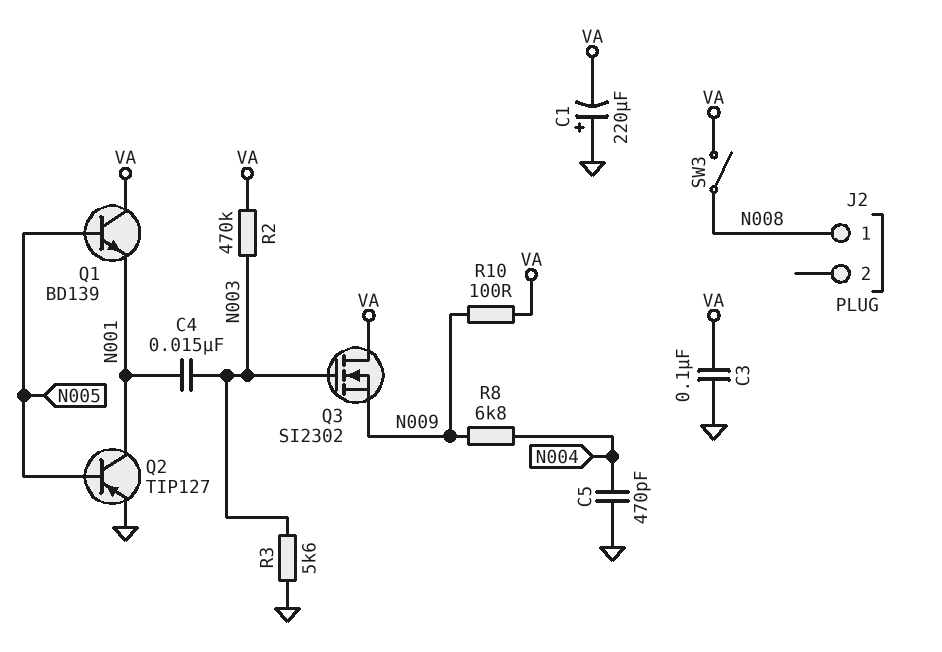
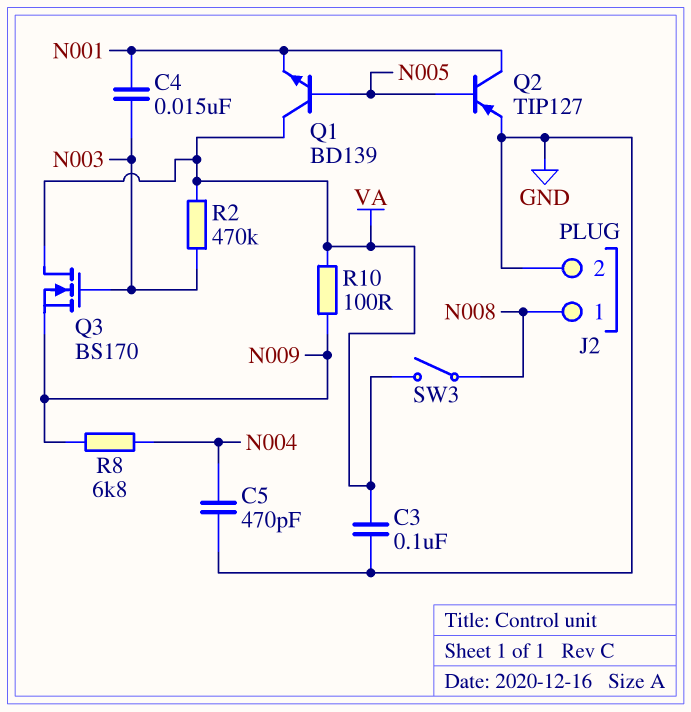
C1: 220uF (plus GND, minus VA) -> none
J2 pin 2: none -> GND
Q3: NMOS SI2302 (G N003, D VA, S N009) -> NMOS BS170 (G N003, D VA, S N009)
R3: 5.6k (GND, N003) -> none

